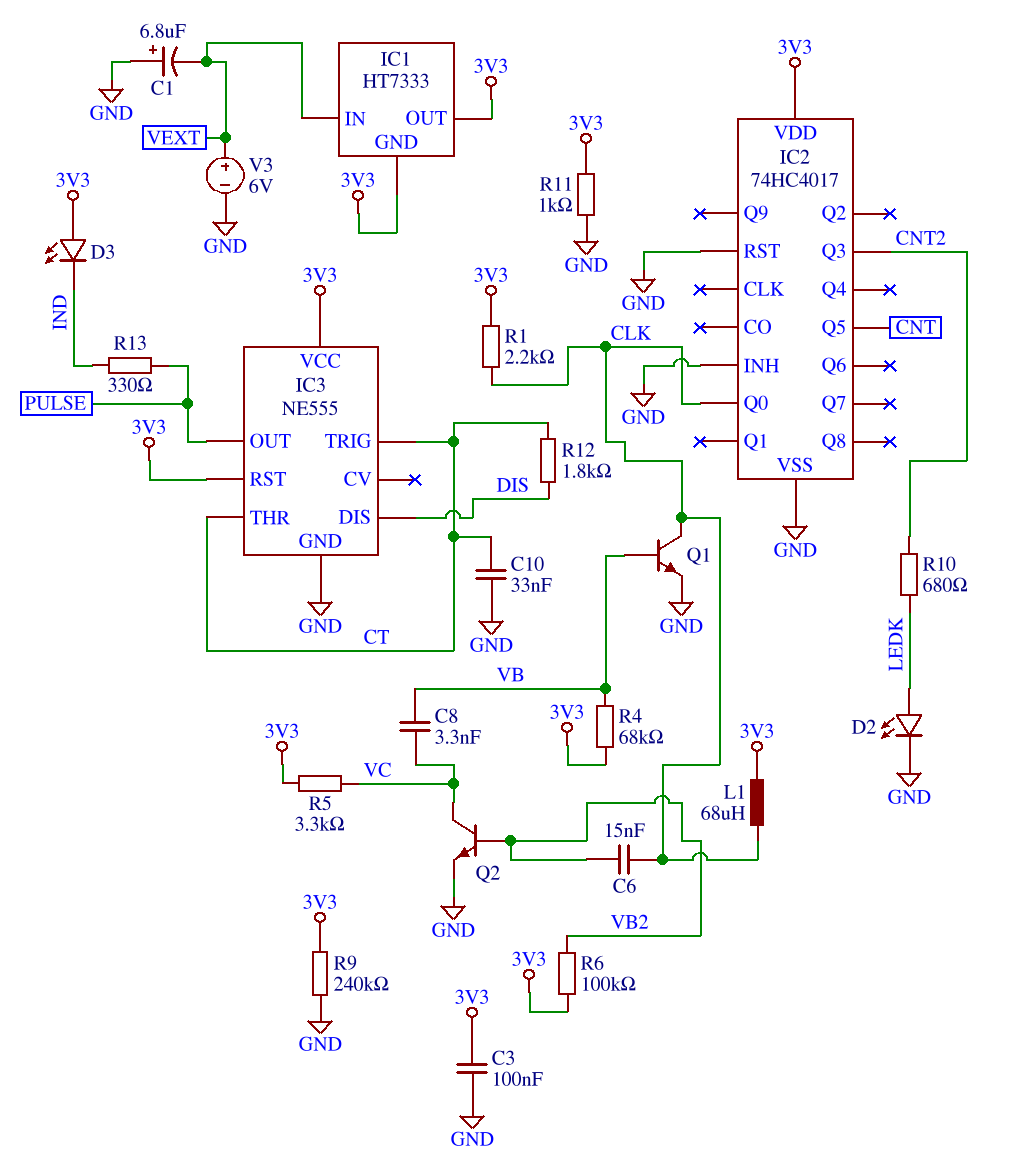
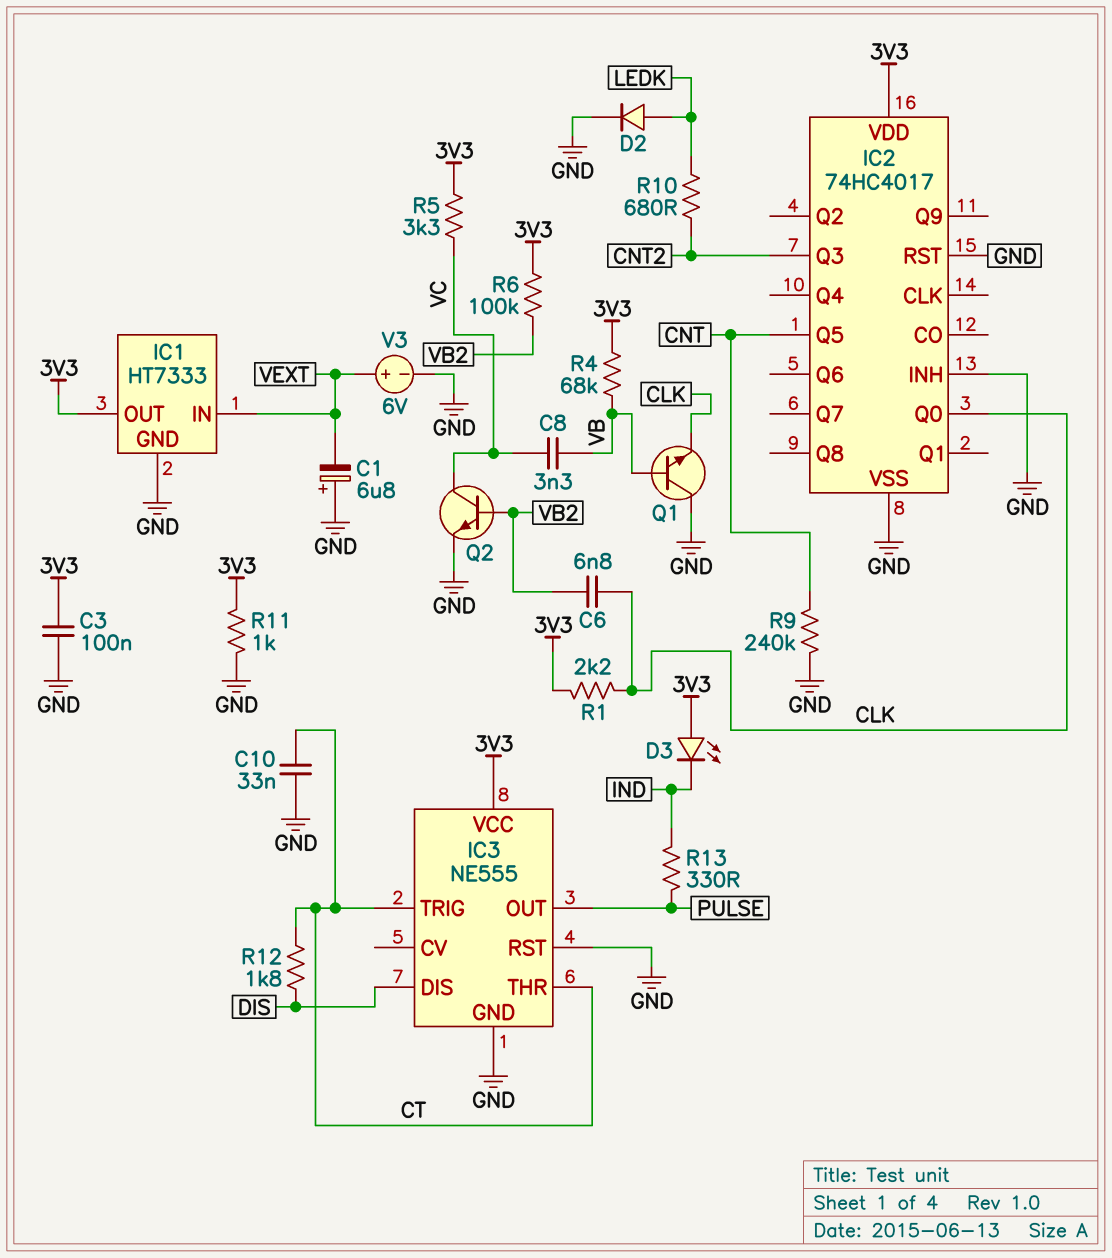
C6: 15nF (CLK, VB2) -> 6.8nF (CLK, VB2)
D2: LED (A LEDK, K GND) -> diode (A LEDK, K GND)
IC1 pin GND: 3V3 -> GND
IC3 pin RST: 3V3 -> GND
L1: 68uH (3V3, CLK) -> none
Q1: NPN (B VB, C CLK, E GND) -> NPN (B VB, C GND, E CLK)
R9: 240k (3V3, GND) -> 240k (CNT, GND)

